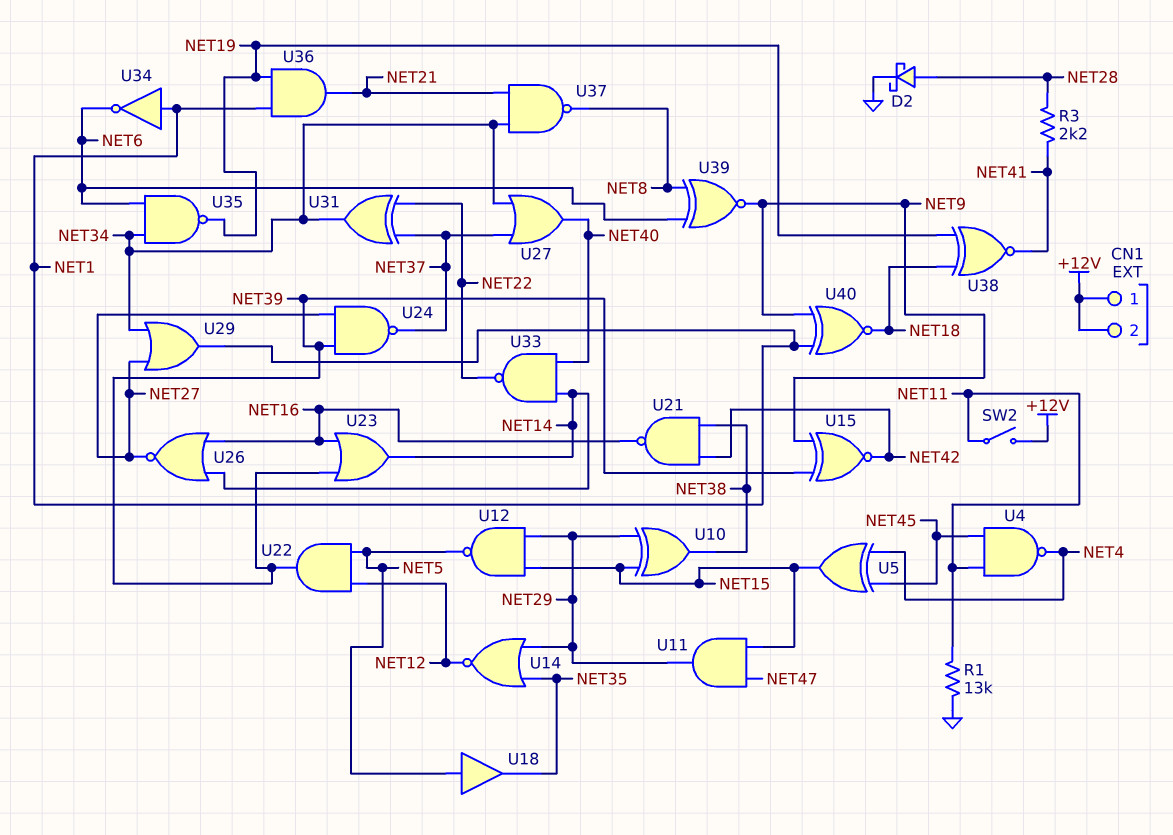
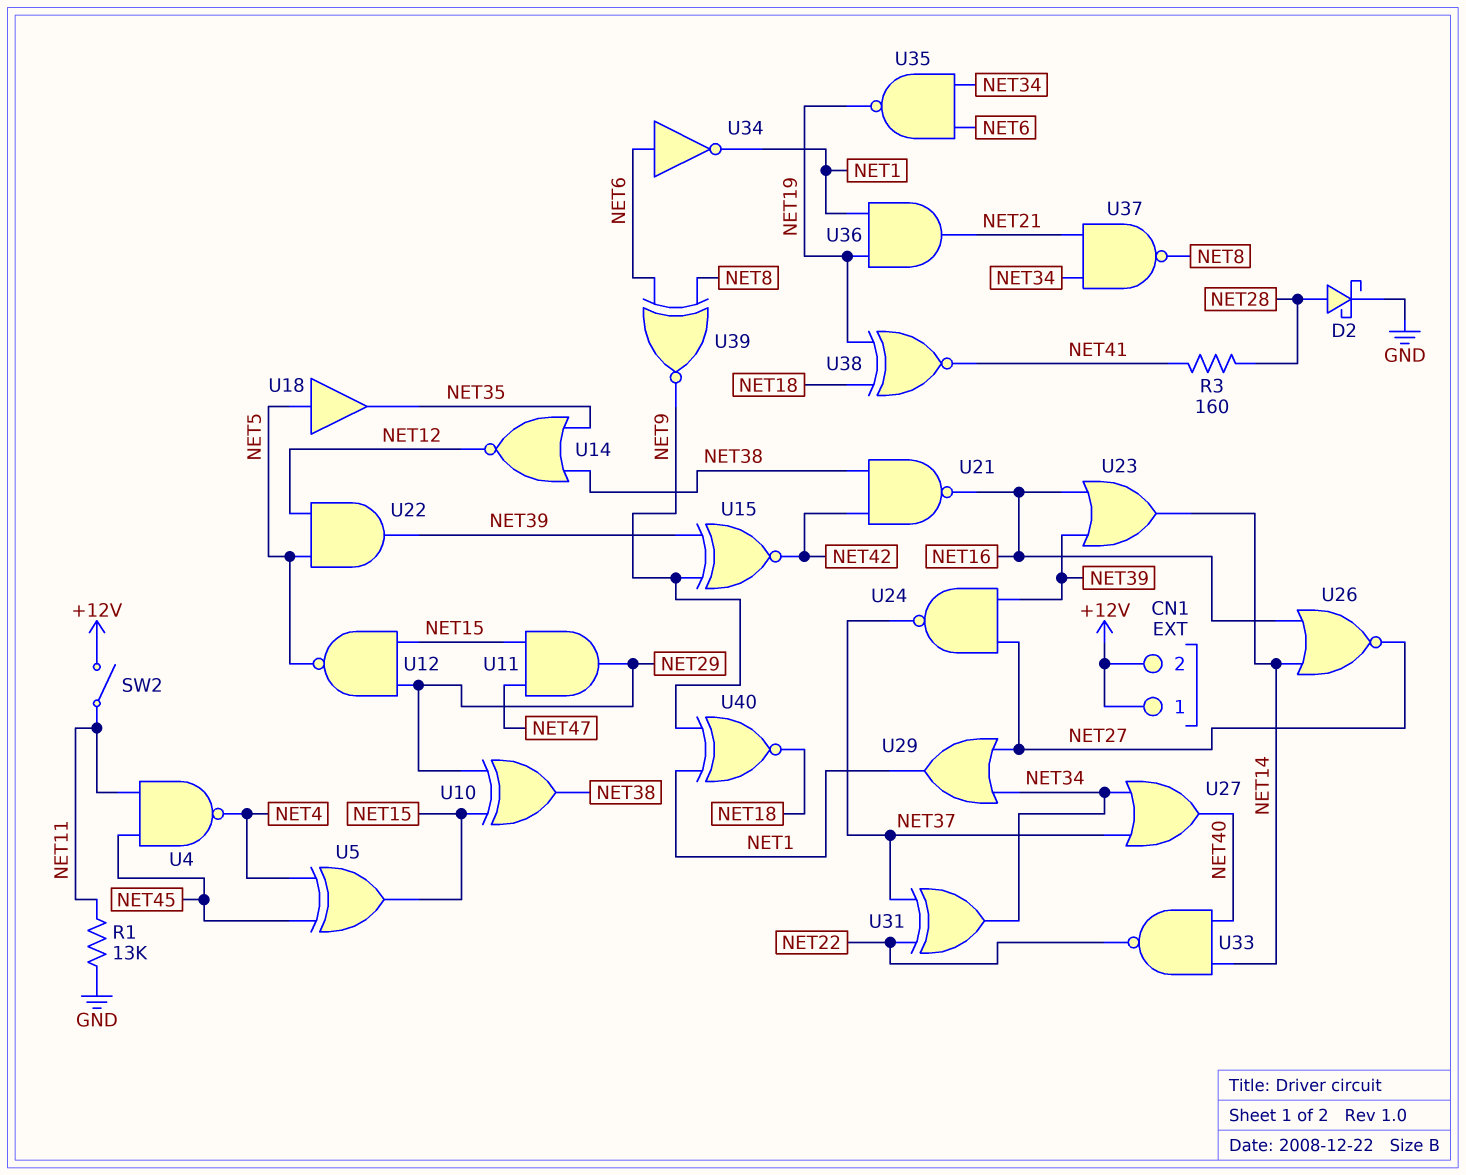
R3: 2.2k (NET28, NET41) -> 160 (NET28, NET41)
U14: NOR (in NET29, in NET35, out NET12) -> NOR (in NET35, in NET38, out NET12)
U34: NOT (in NET1, out NET6) -> NOT (in NET6, out NET1)

